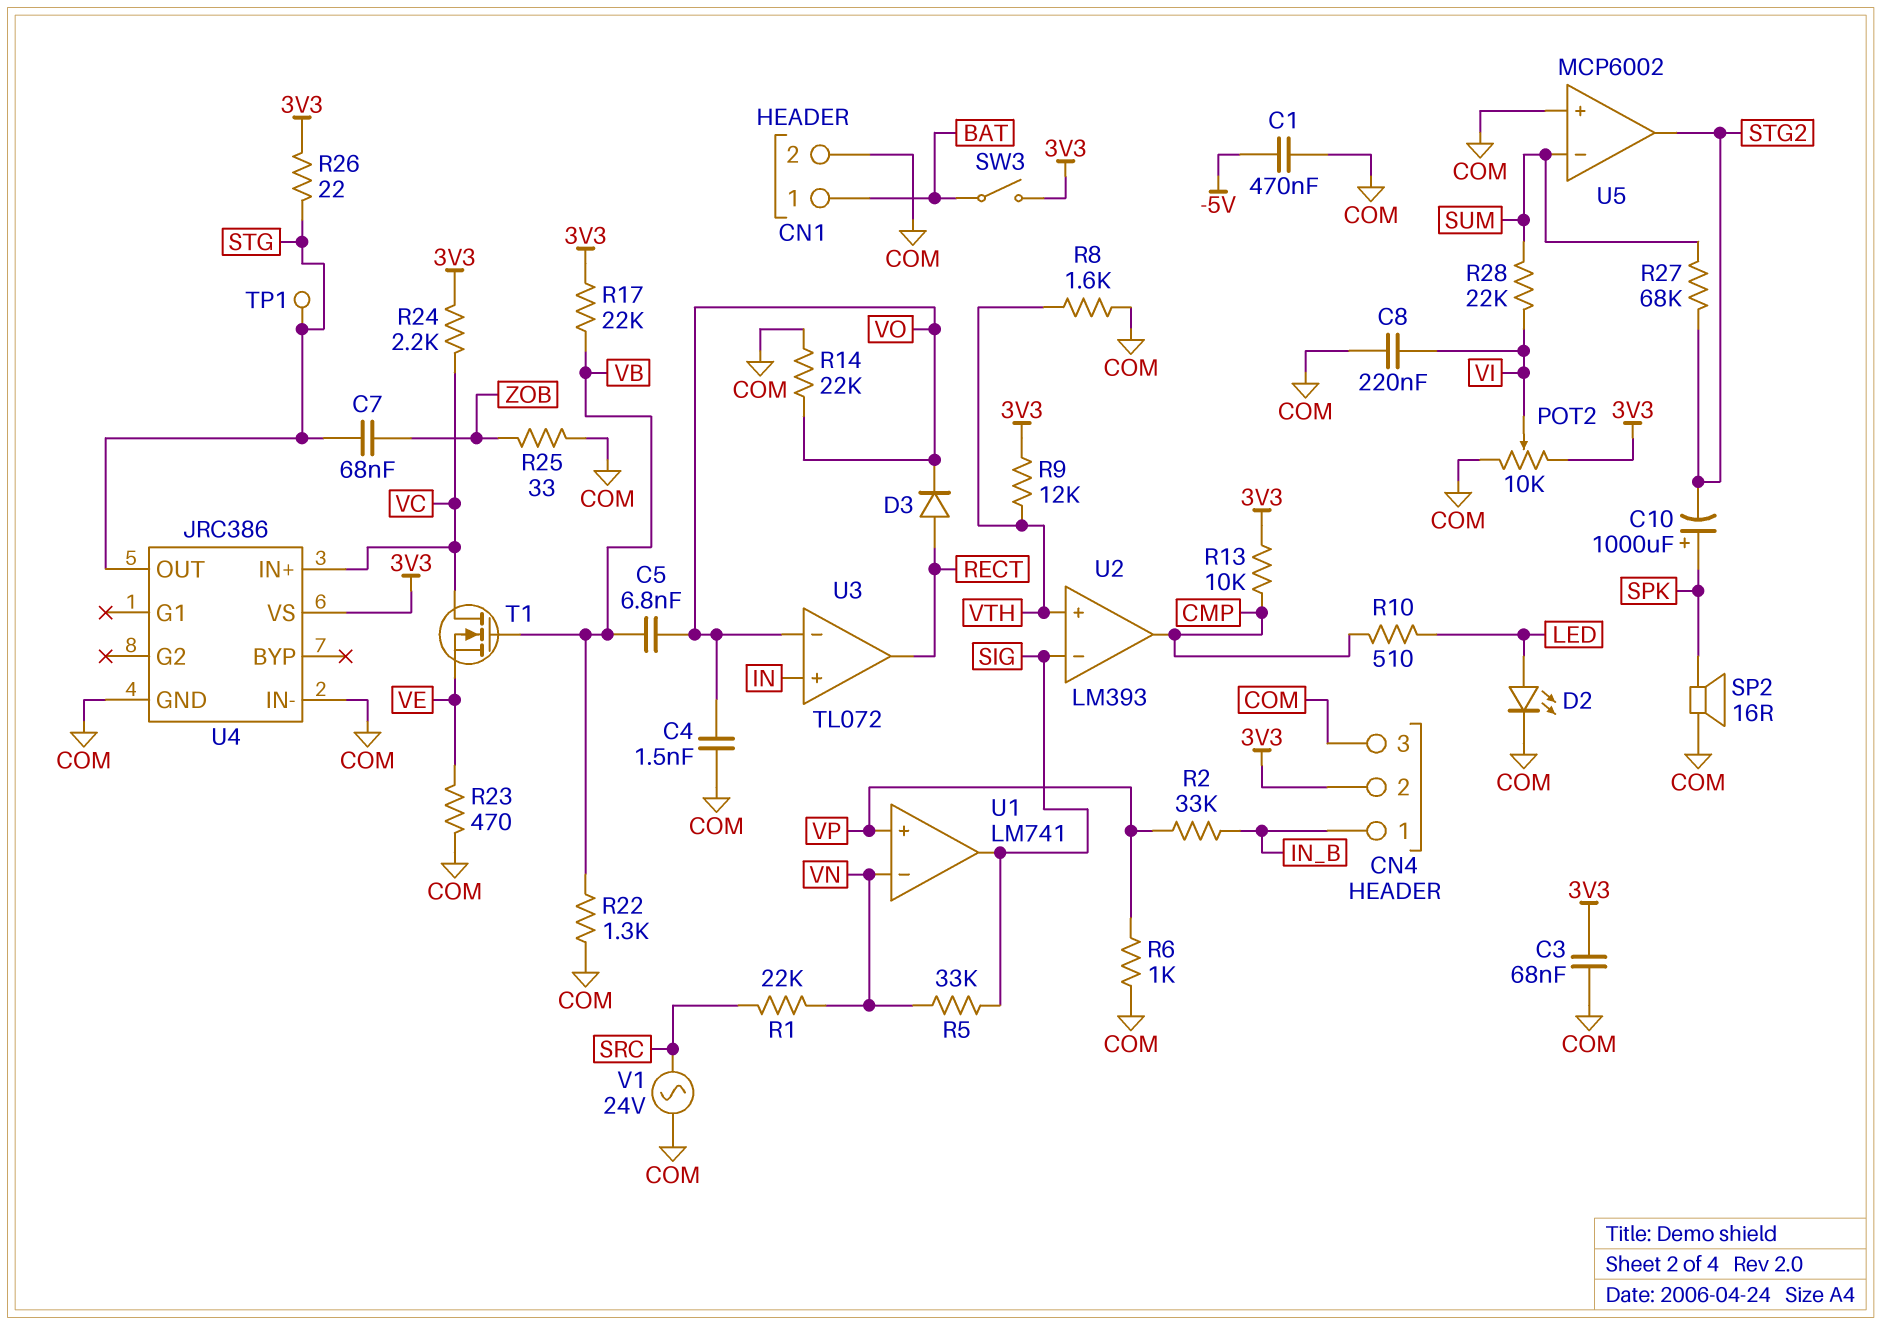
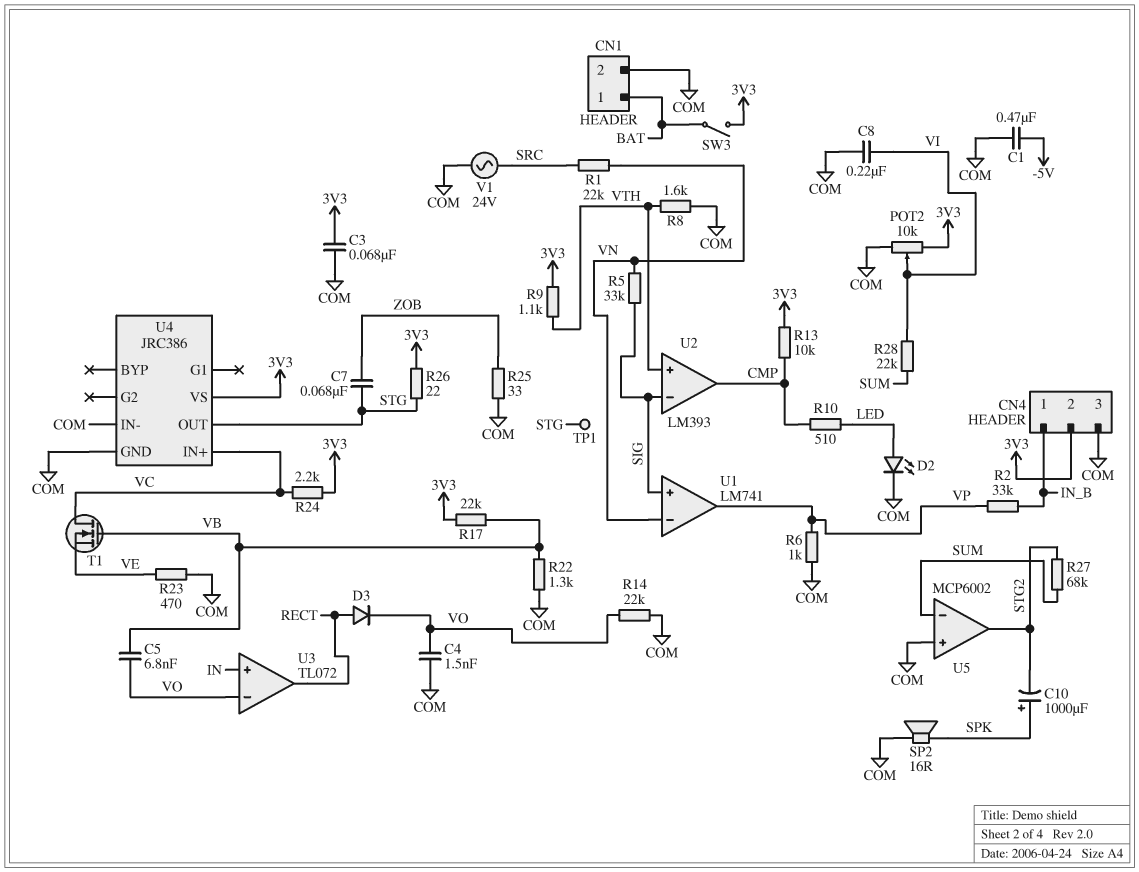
R9: 12k (3V3, VTH) -> 1.1k (3V3, VTH)
U1 pin in+: VP -> SIG
U1 pin out: SIG -> VP

